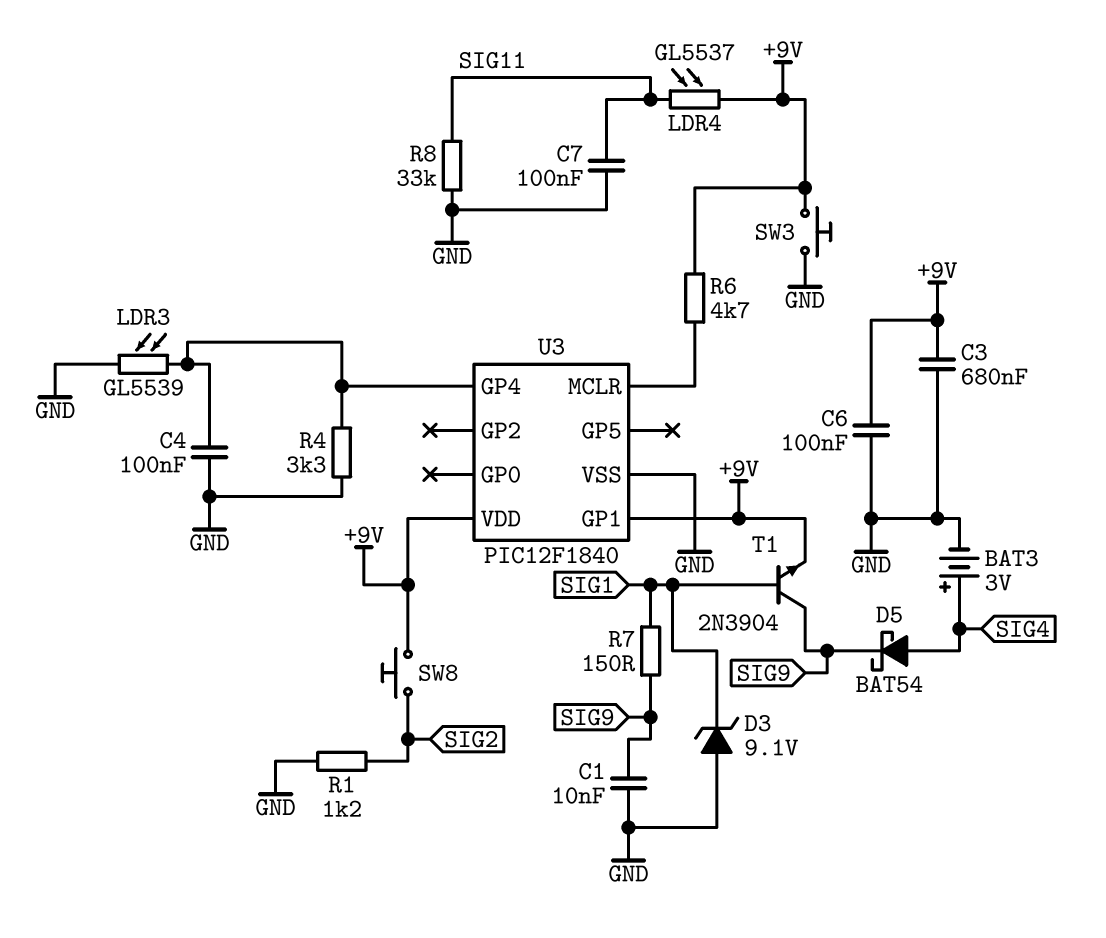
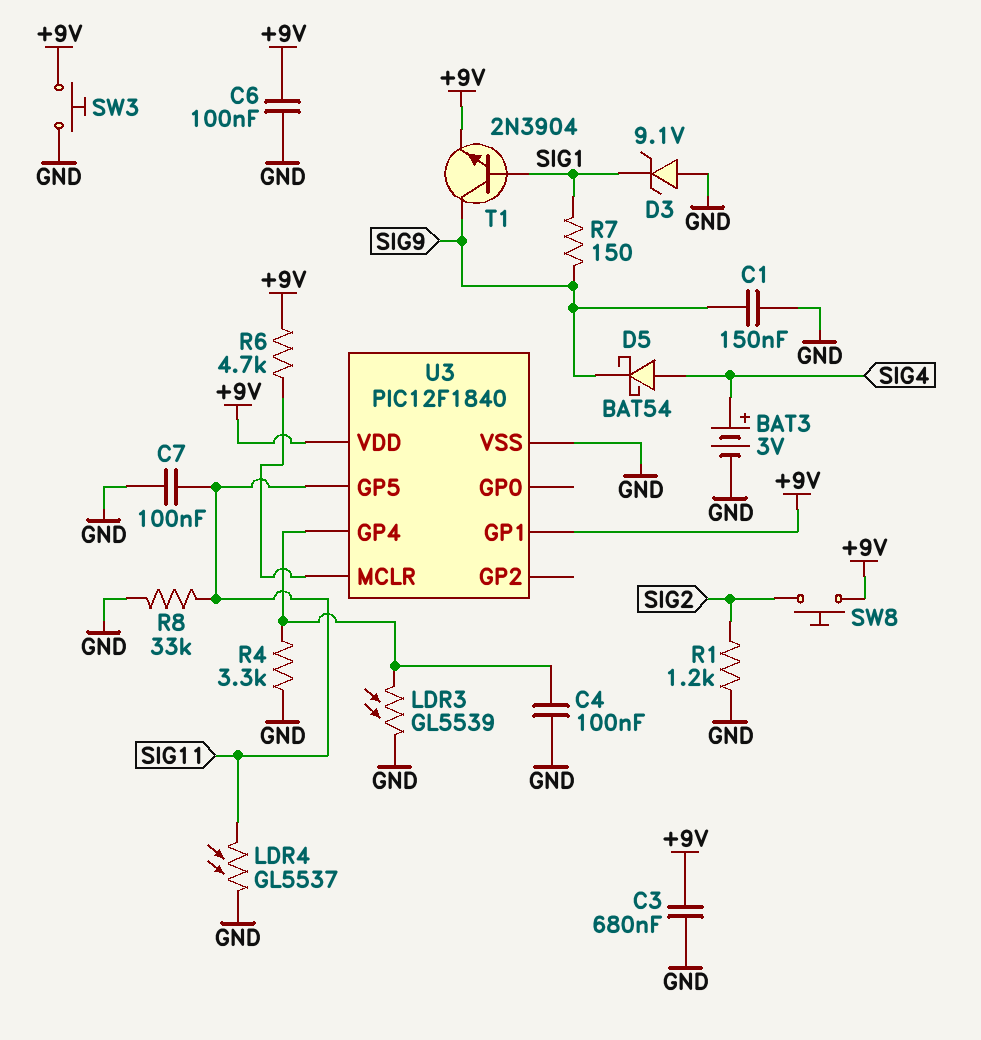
C1: 10nF (GND, SIG9) -> 150nF (GND, SIG9)
LDR4: GL5537 (+9V, SIG11) -> GL5537 (GND, SIG11)
U3 pin GP5: none -> SIG11

